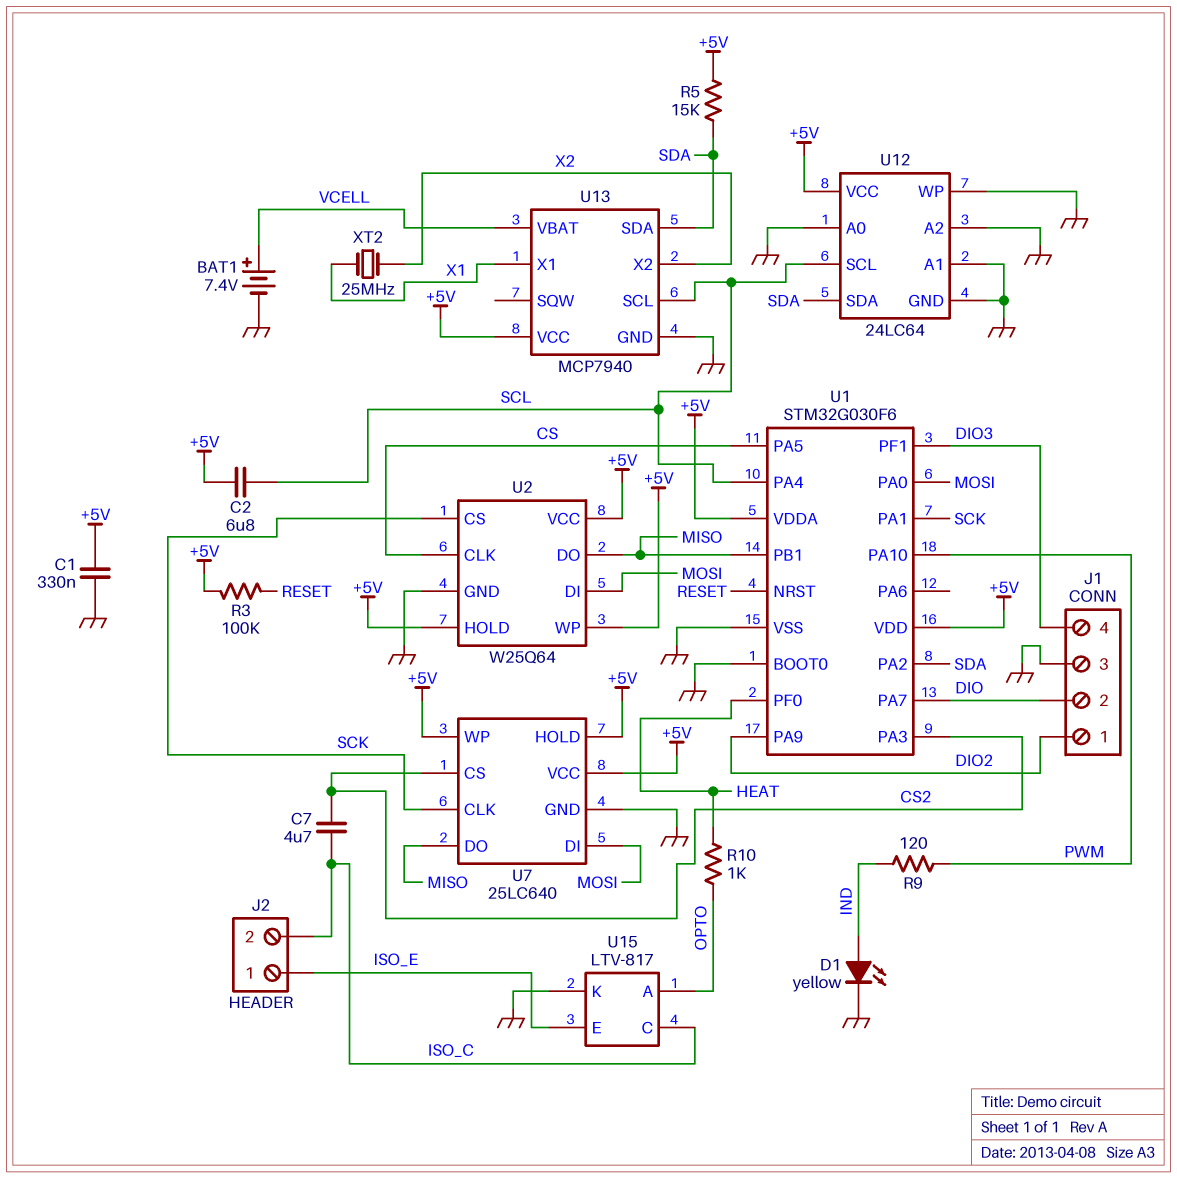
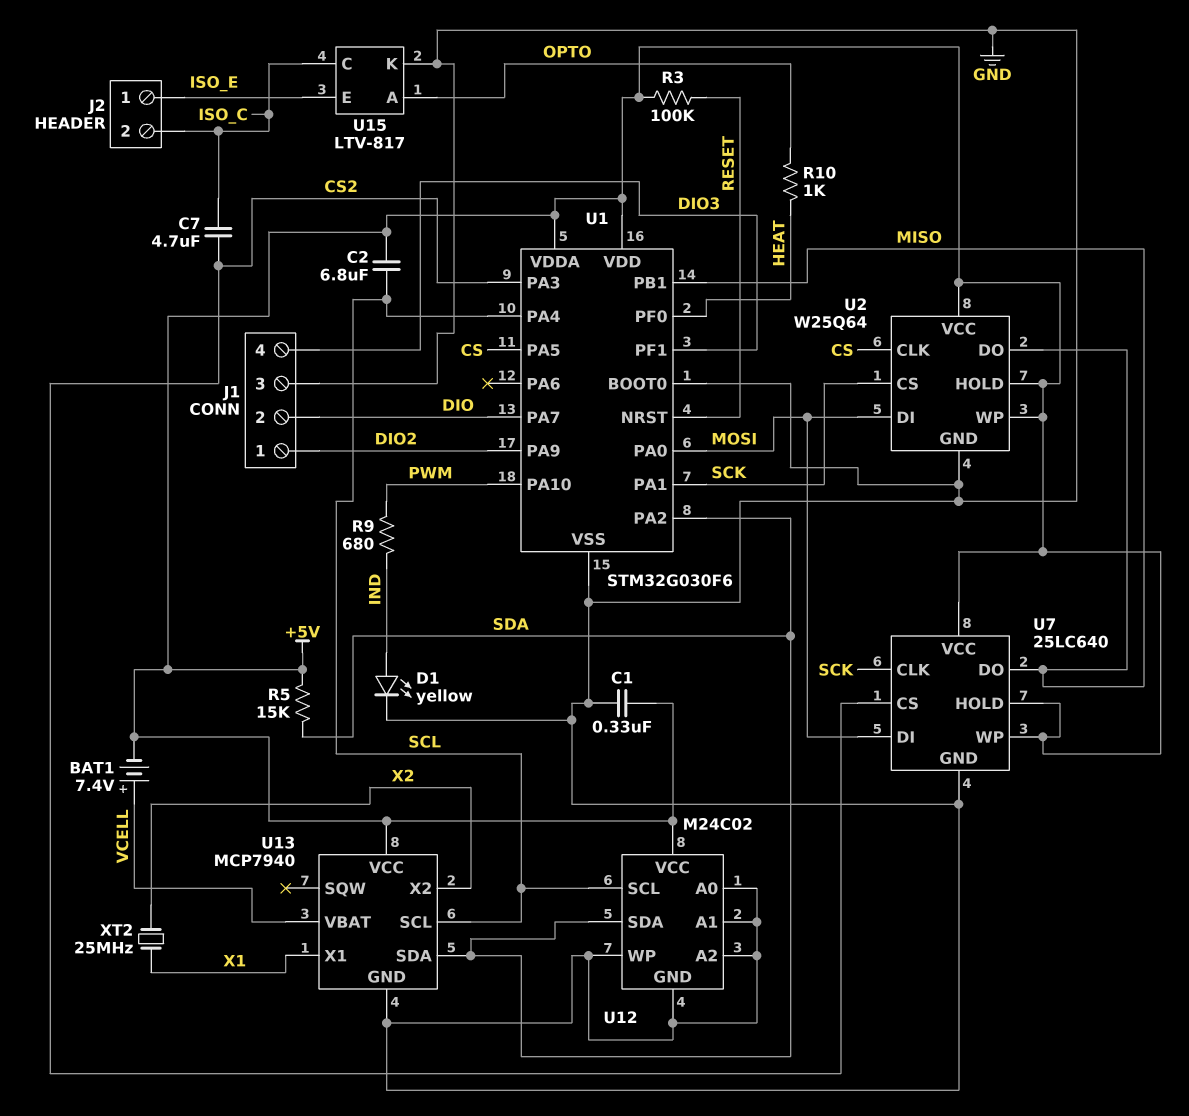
BAT1: 7.4V (plus VCELL, minus GND) -> 7.4V (plus VCELL, minus +5V)
R9: 120 (IND, PWM) -> 680 (IND, PWM)
U12: 24LC64 -> M24C02

